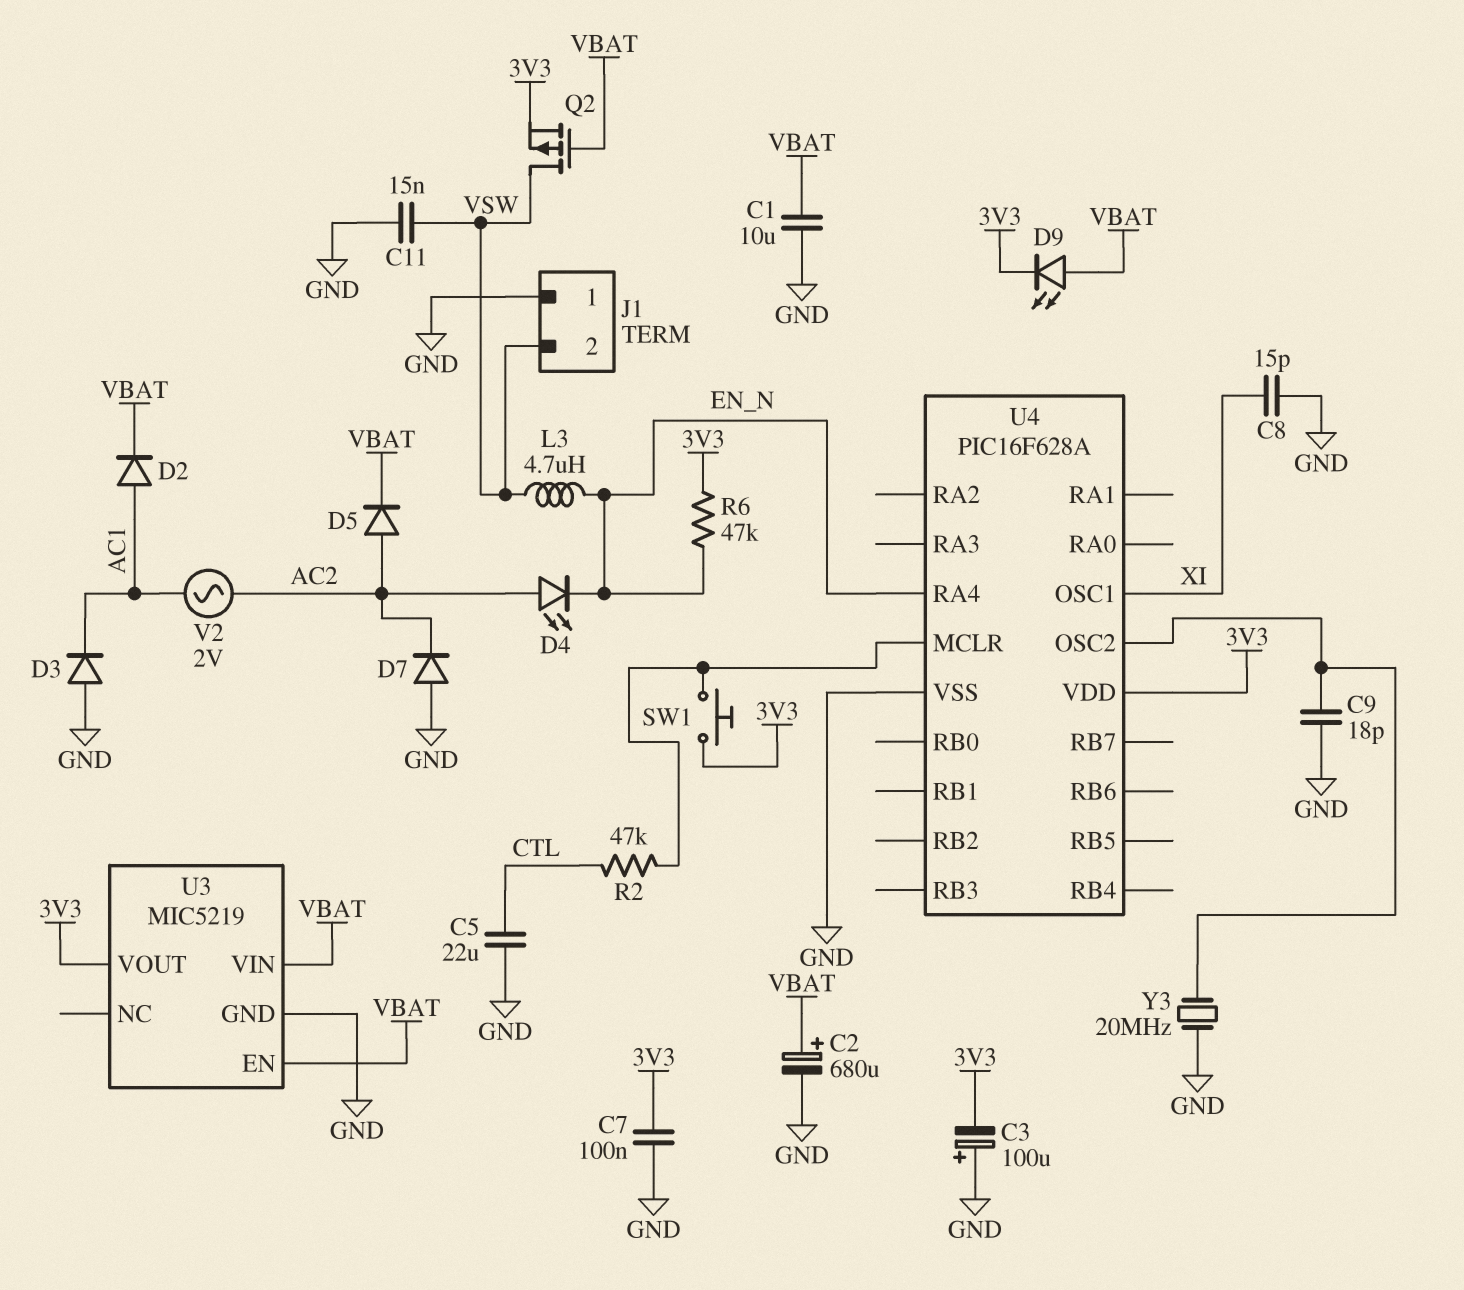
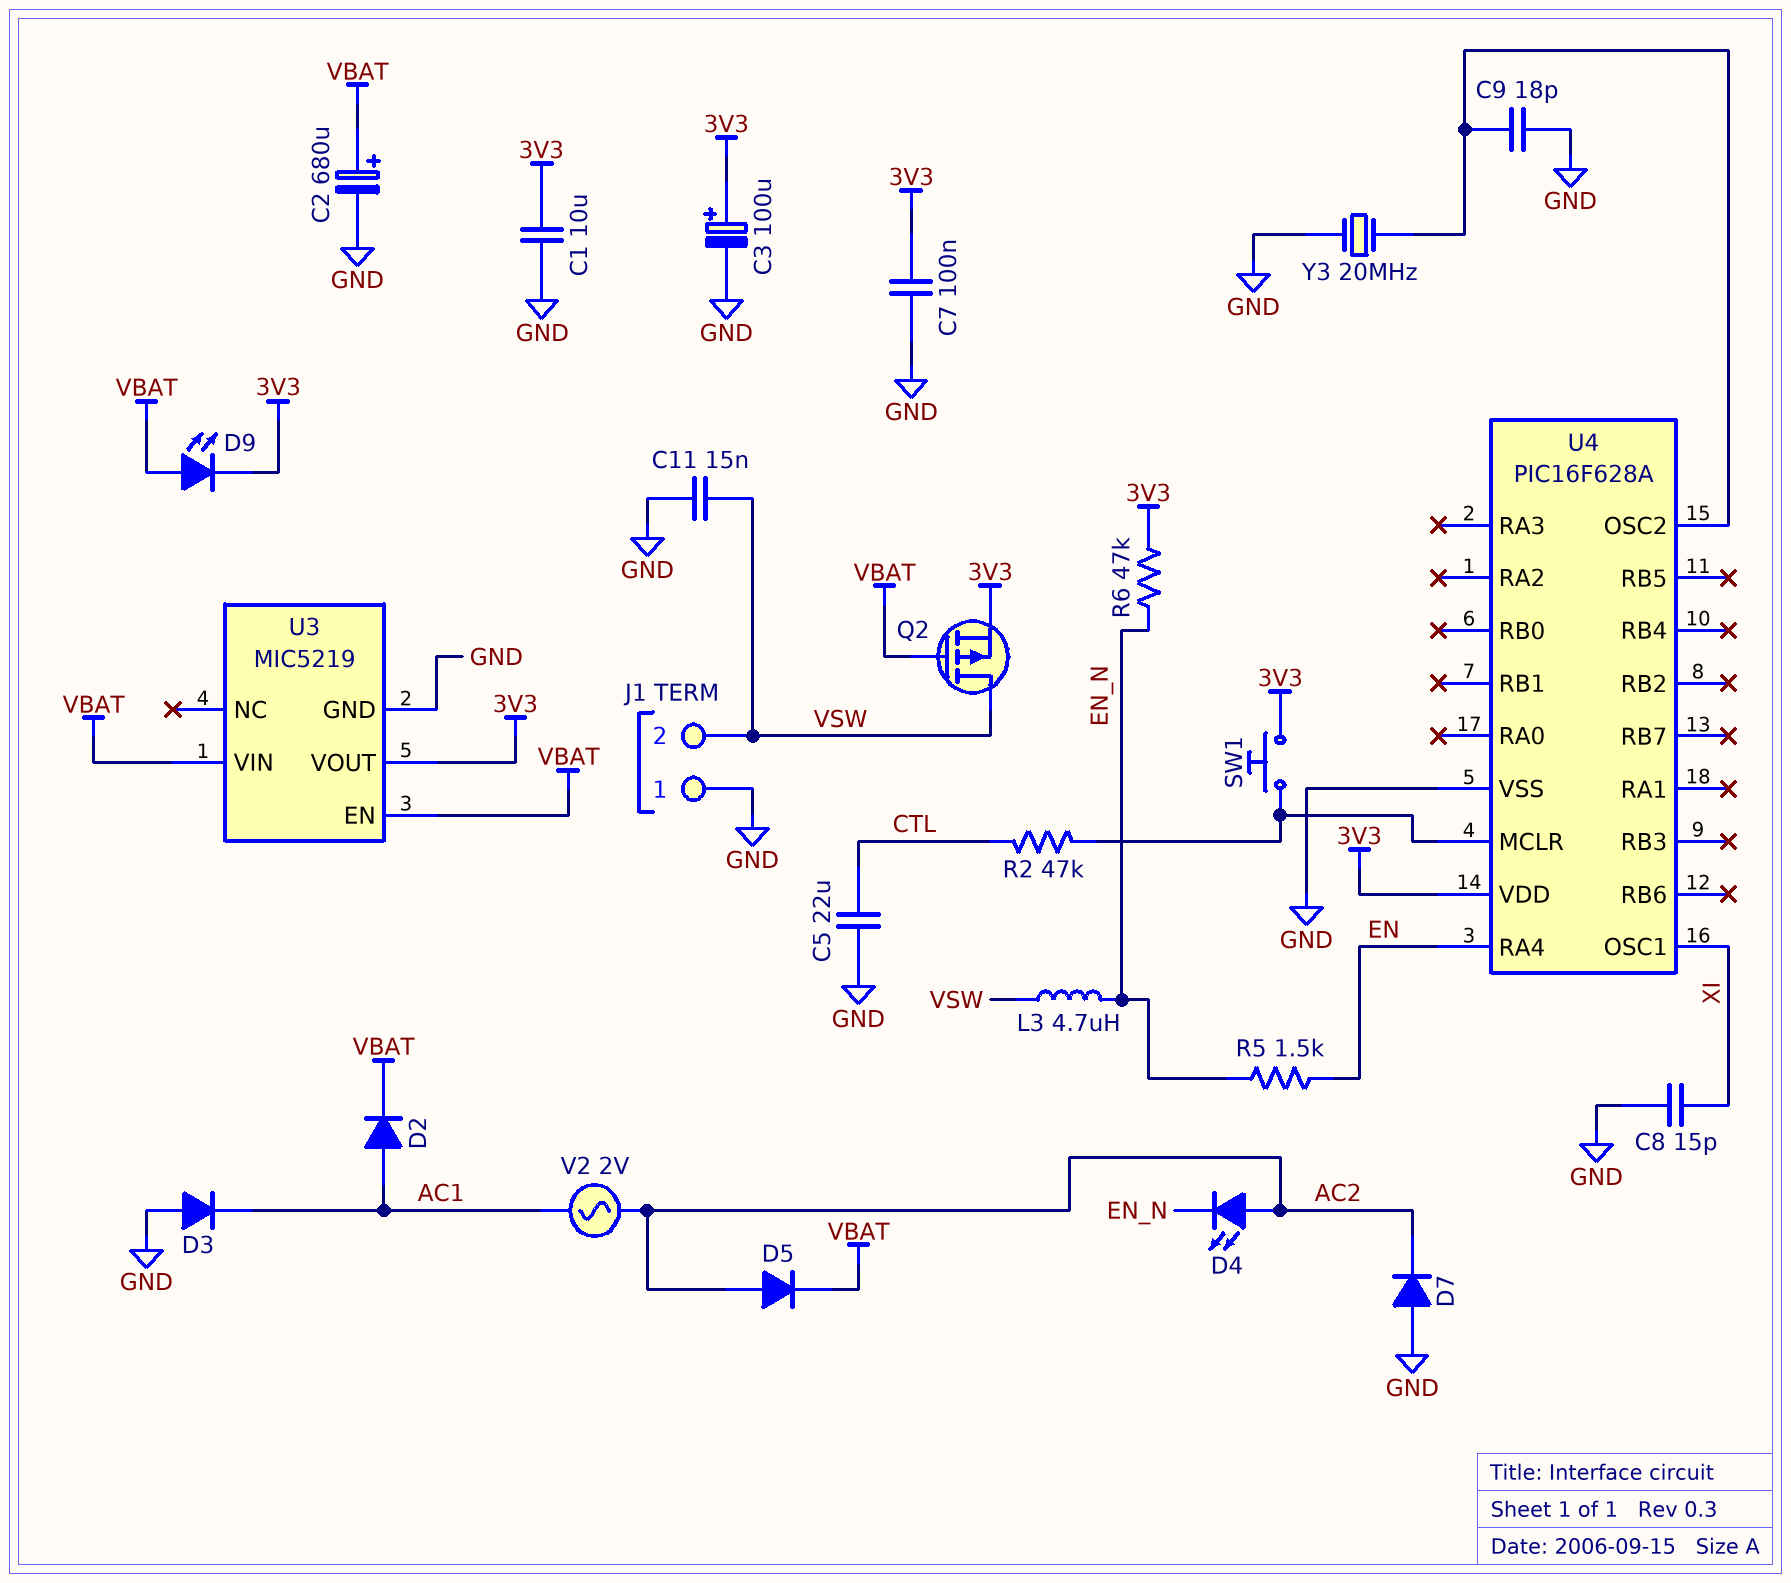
C1: 10uF (GND, VBAT) -> 10uF (3V3, GND)
C3: 100uF (plus GND, minus 3V3) -> 100uF (plus 3V3, minus GND)
R5: none -> 1.5k (EN, EN_N)
U4 pin RA4: EN_N -> EN

